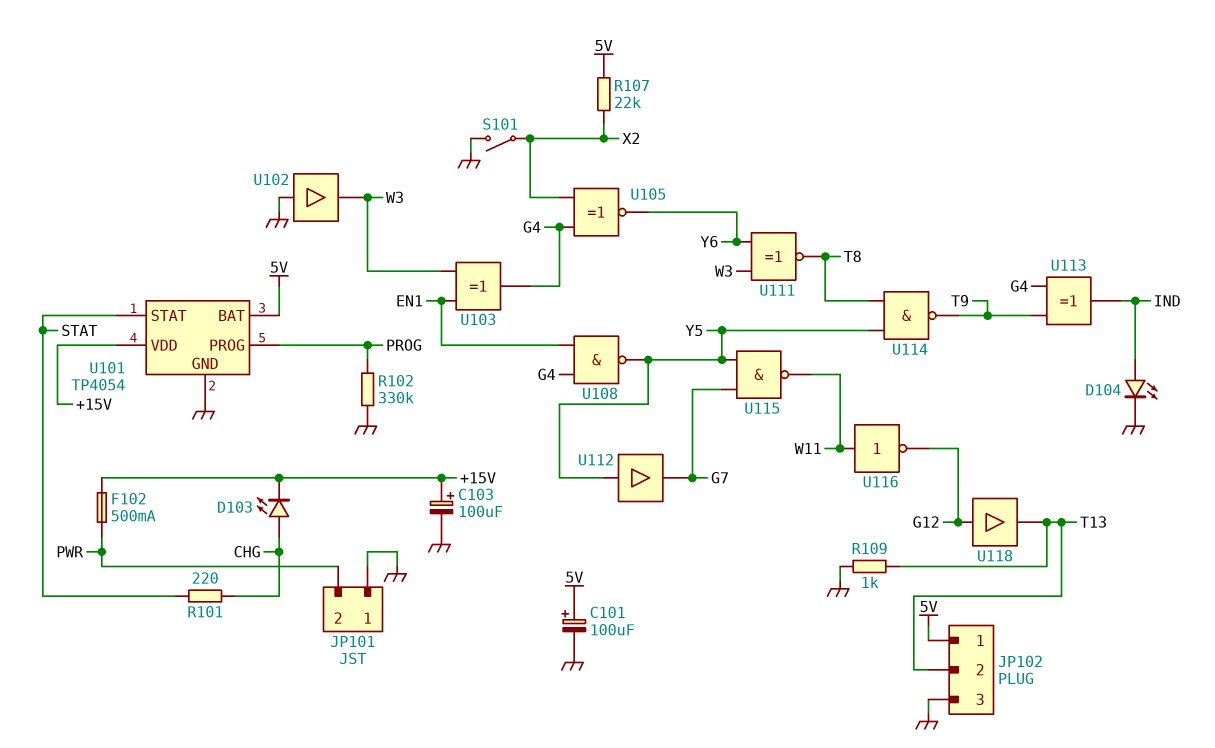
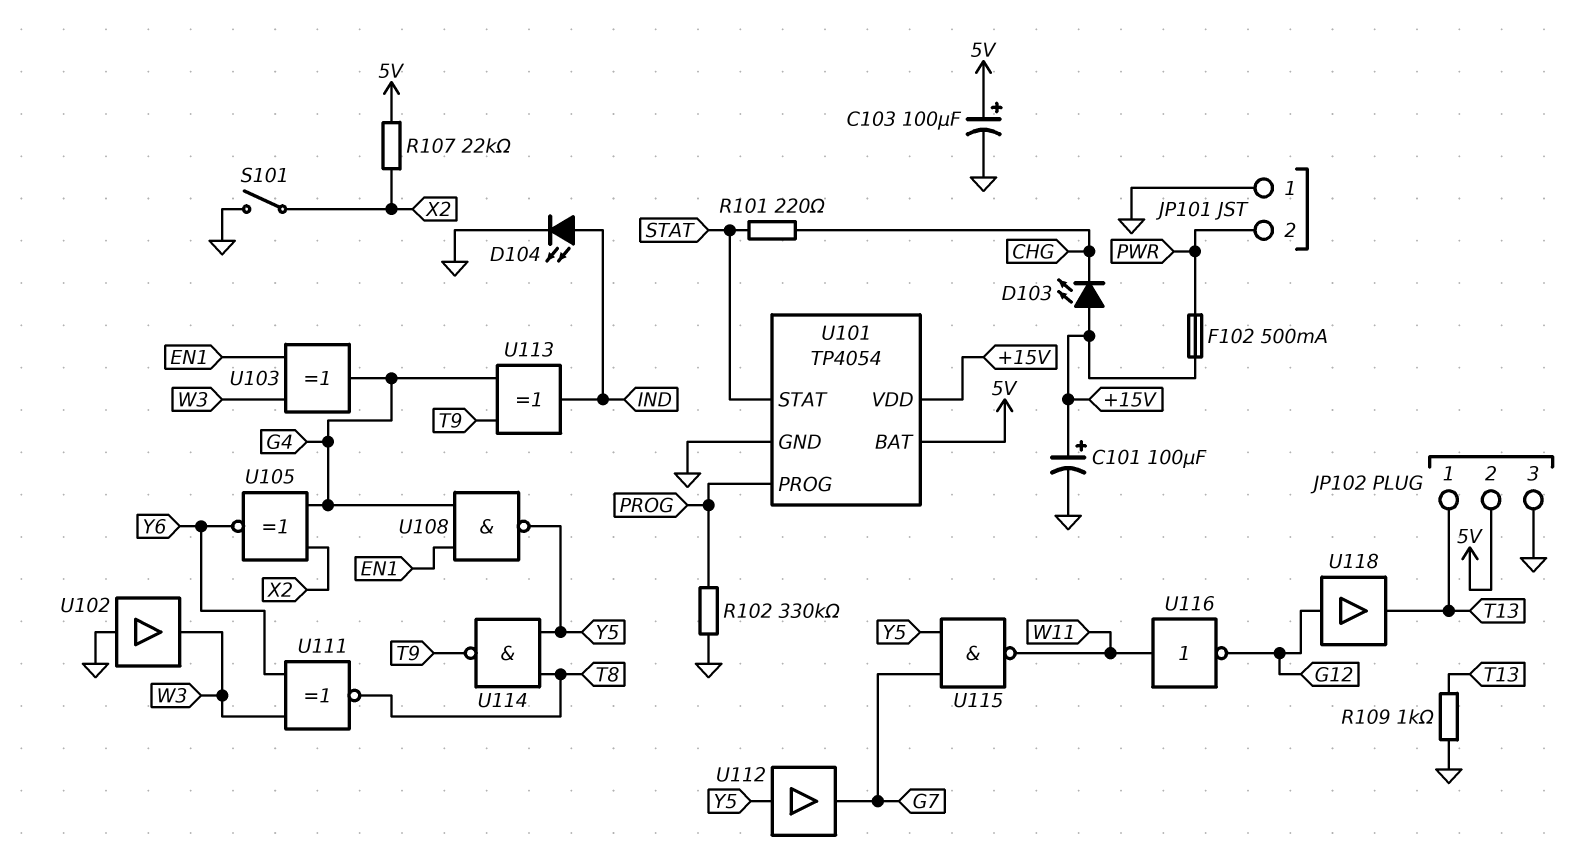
C101: 100uF (plus 5V, minus GND) -> 100uF (plus +15V, minus GND)
C103: 100uF (plus +15V, minus GND) -> 100uF (plus 5V, minus GND)
D103: LED (A CHG, K +15V) -> LED (A +15V, K CHG)
JP102 pin 1: 5V -> T13
JP102 pin 2: T13 -> 5V

